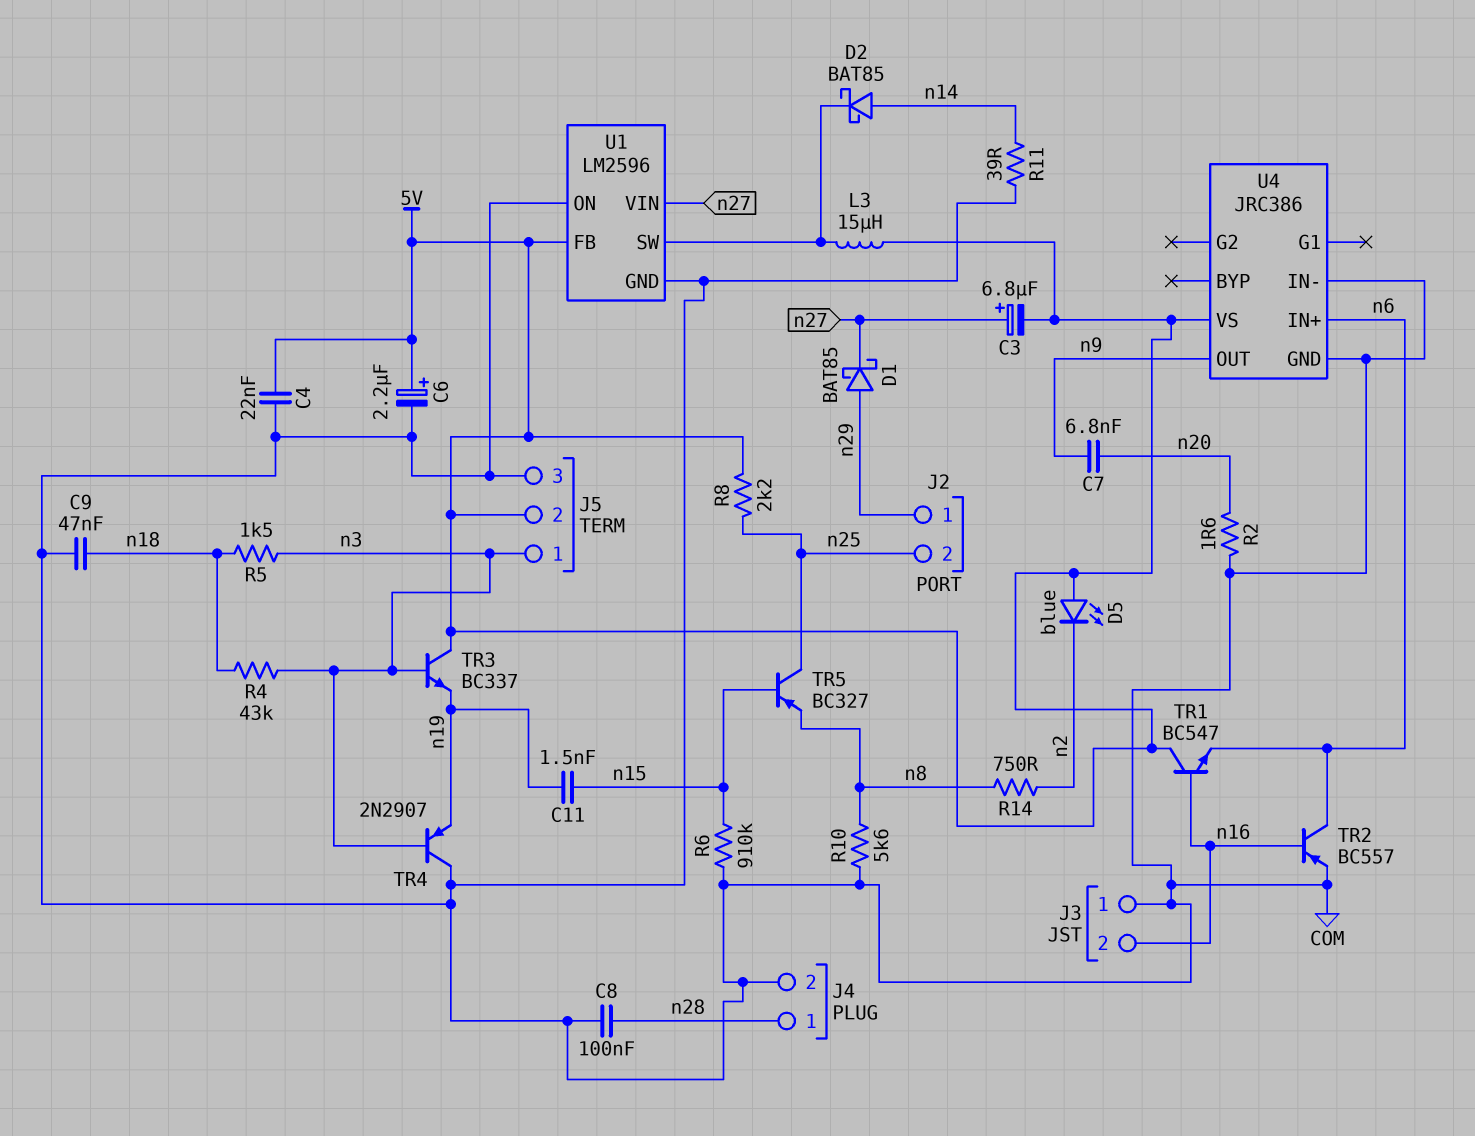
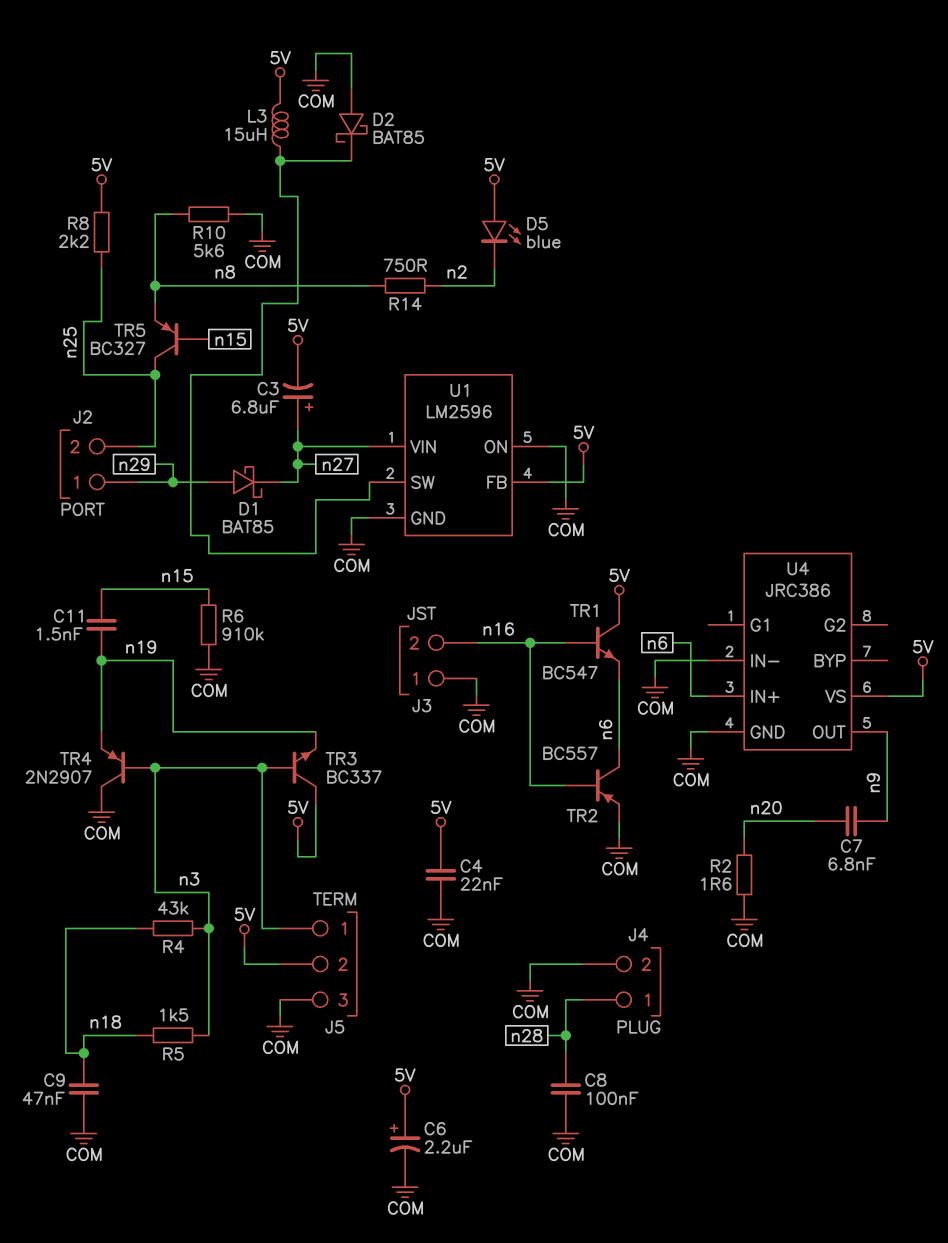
D2: schottky BAT85 (A n14, K U1/SW) -> schottky BAT85 (A COM, K U1/SW)
R11: 39 (COM, n14) -> none

